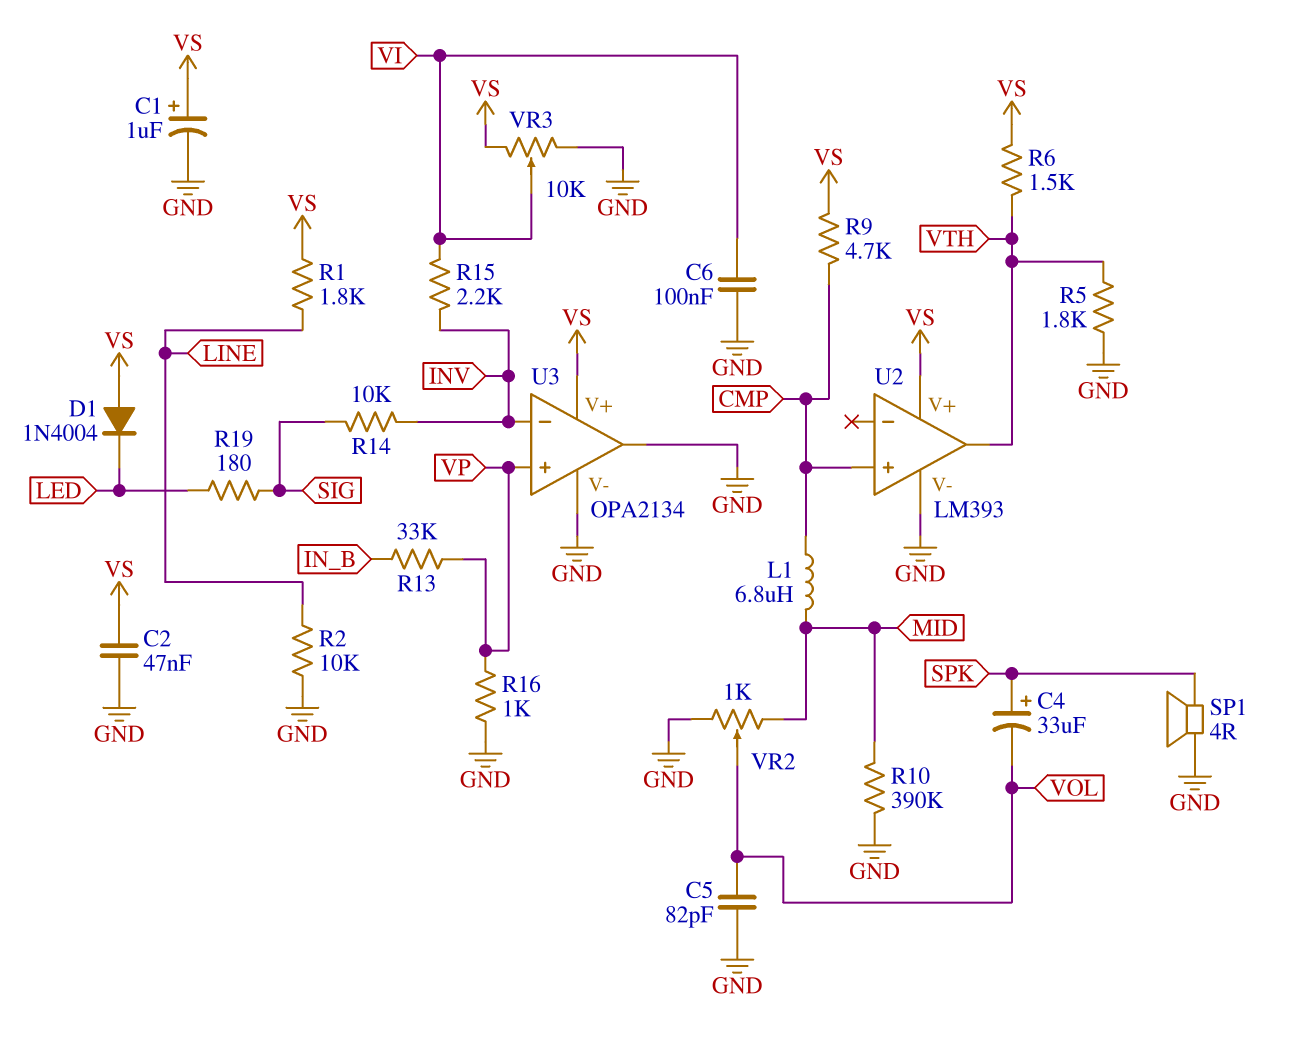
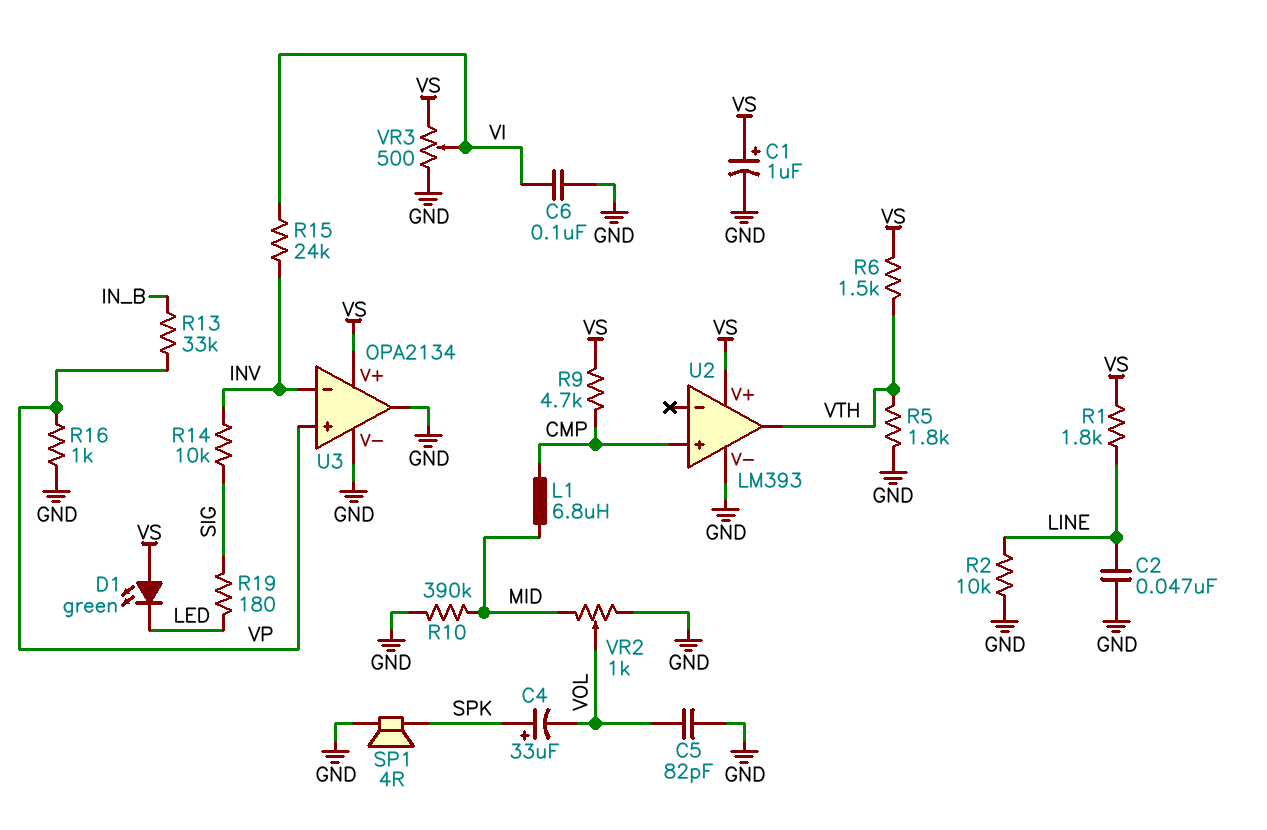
C2: 47nF (GND, VS) -> 47nF (GND, LINE)
D1: diode 1N4004 (A VS, K LED) -> LED green (A VS, K LED)
R15: 2.2k (INV, VI) -> 24k (INV, VI)
VR3: 10k (GND, VS, wiper VI) -> 500 (GND, VS, wiper VI)

